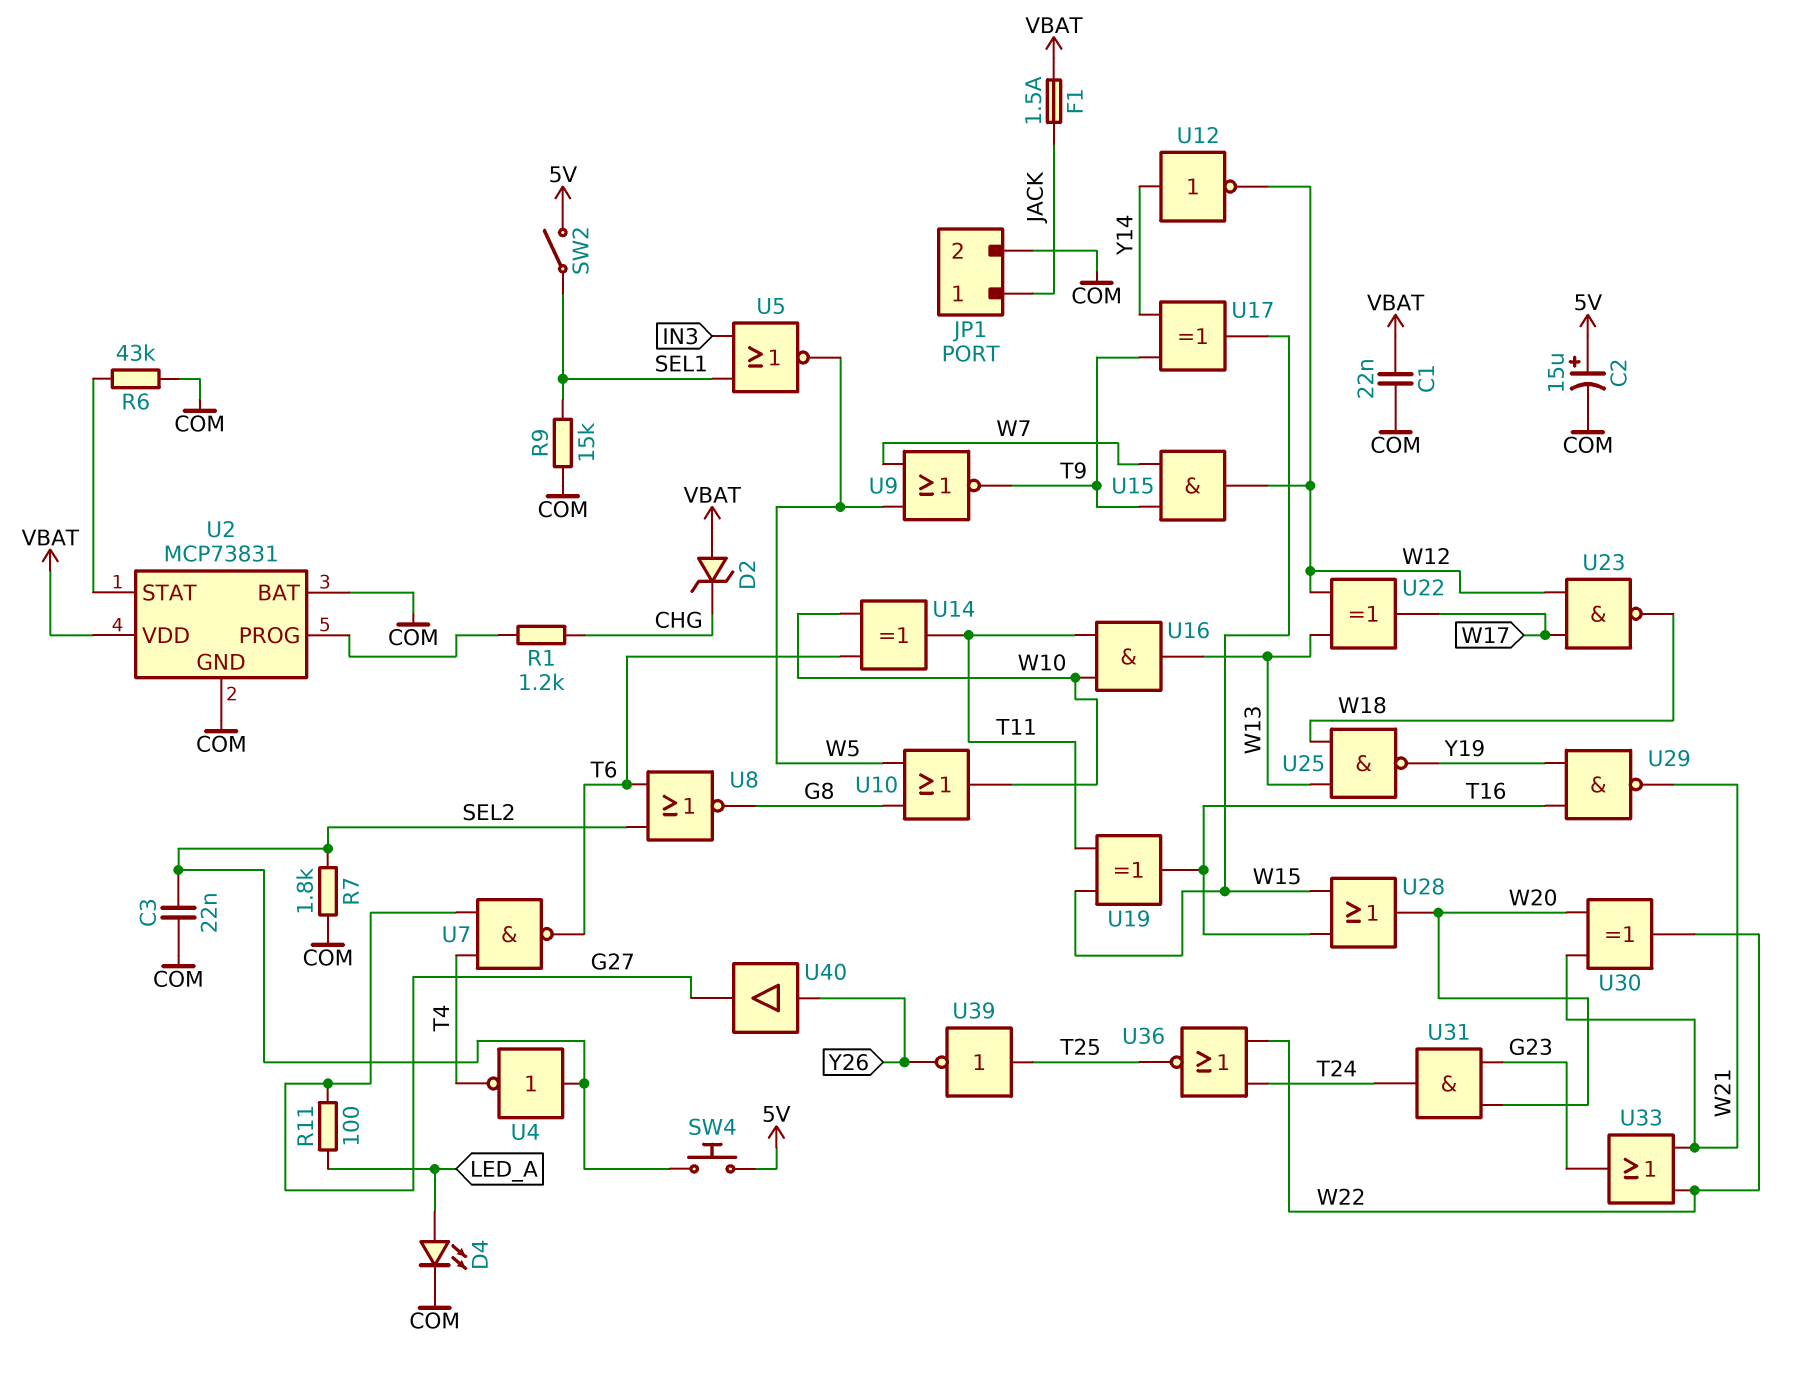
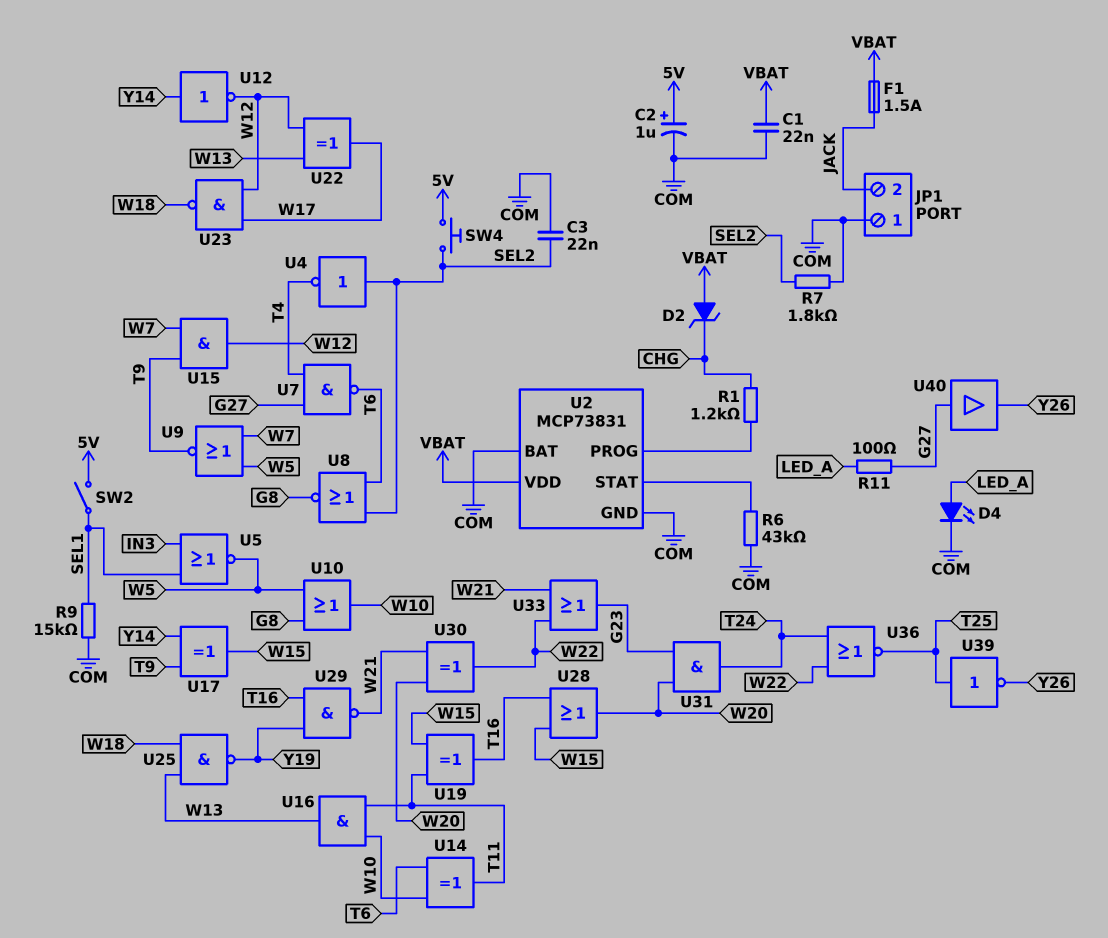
C2: 15uF (plus 5V, minus COM) -> 1uF (plus 5V, minus COM)
JP1 pin 1: JACK -> COM
JP1 pin 2: COM -> JACK
U40: buffer (in Y26, out G27) -> buffer (in G27, out Y26)

